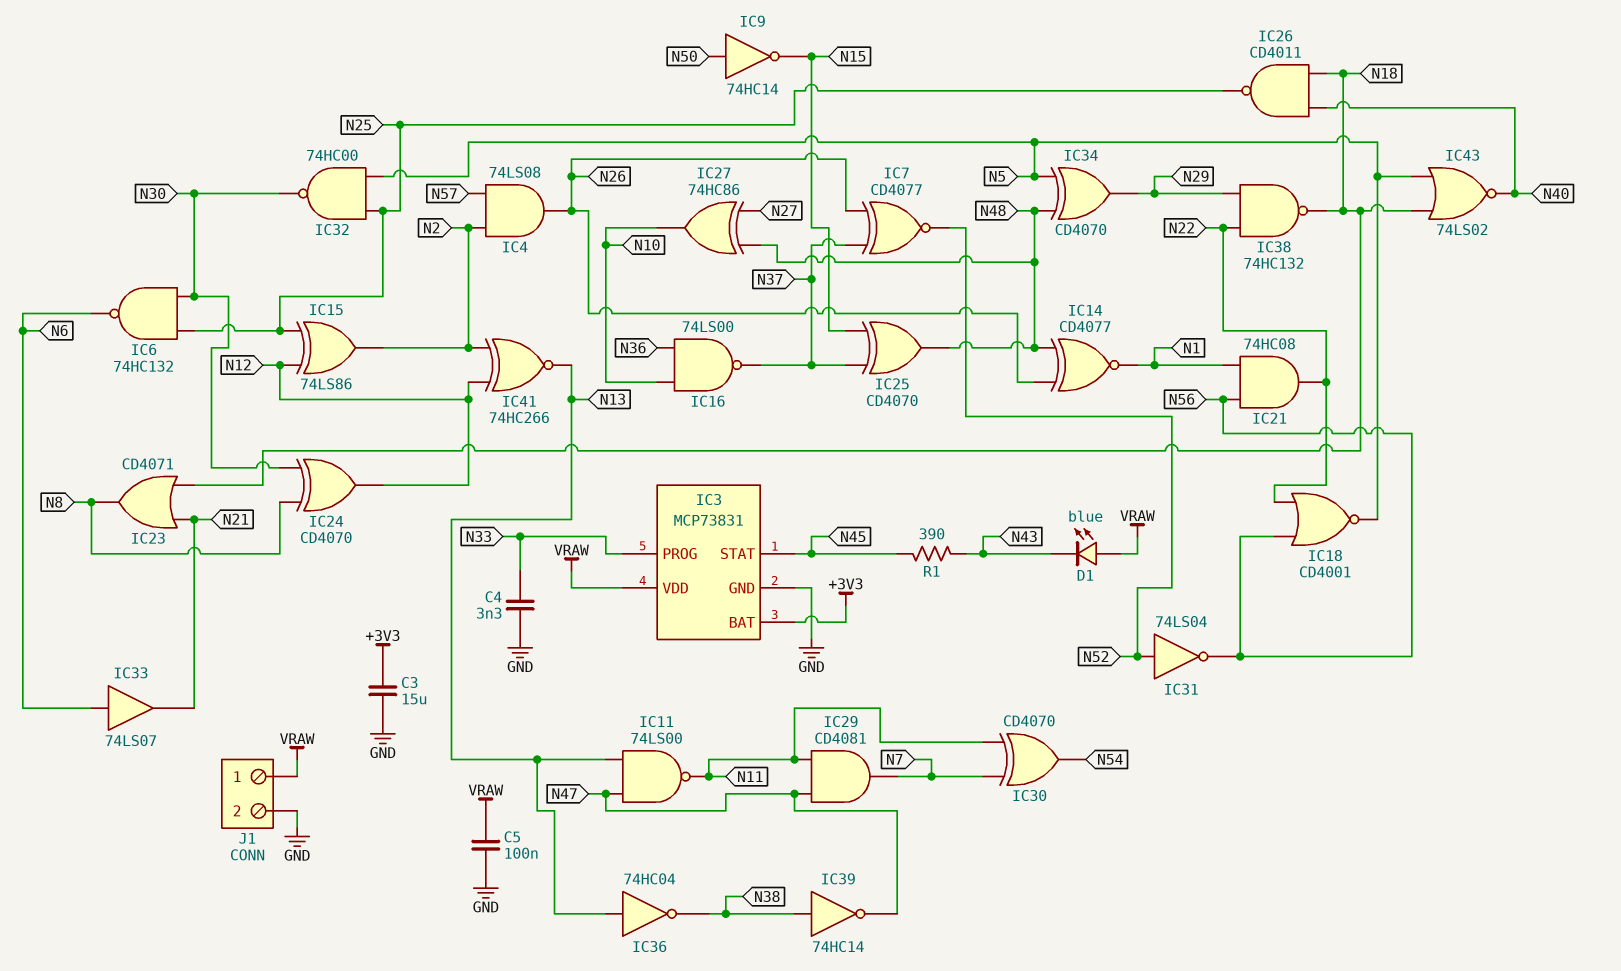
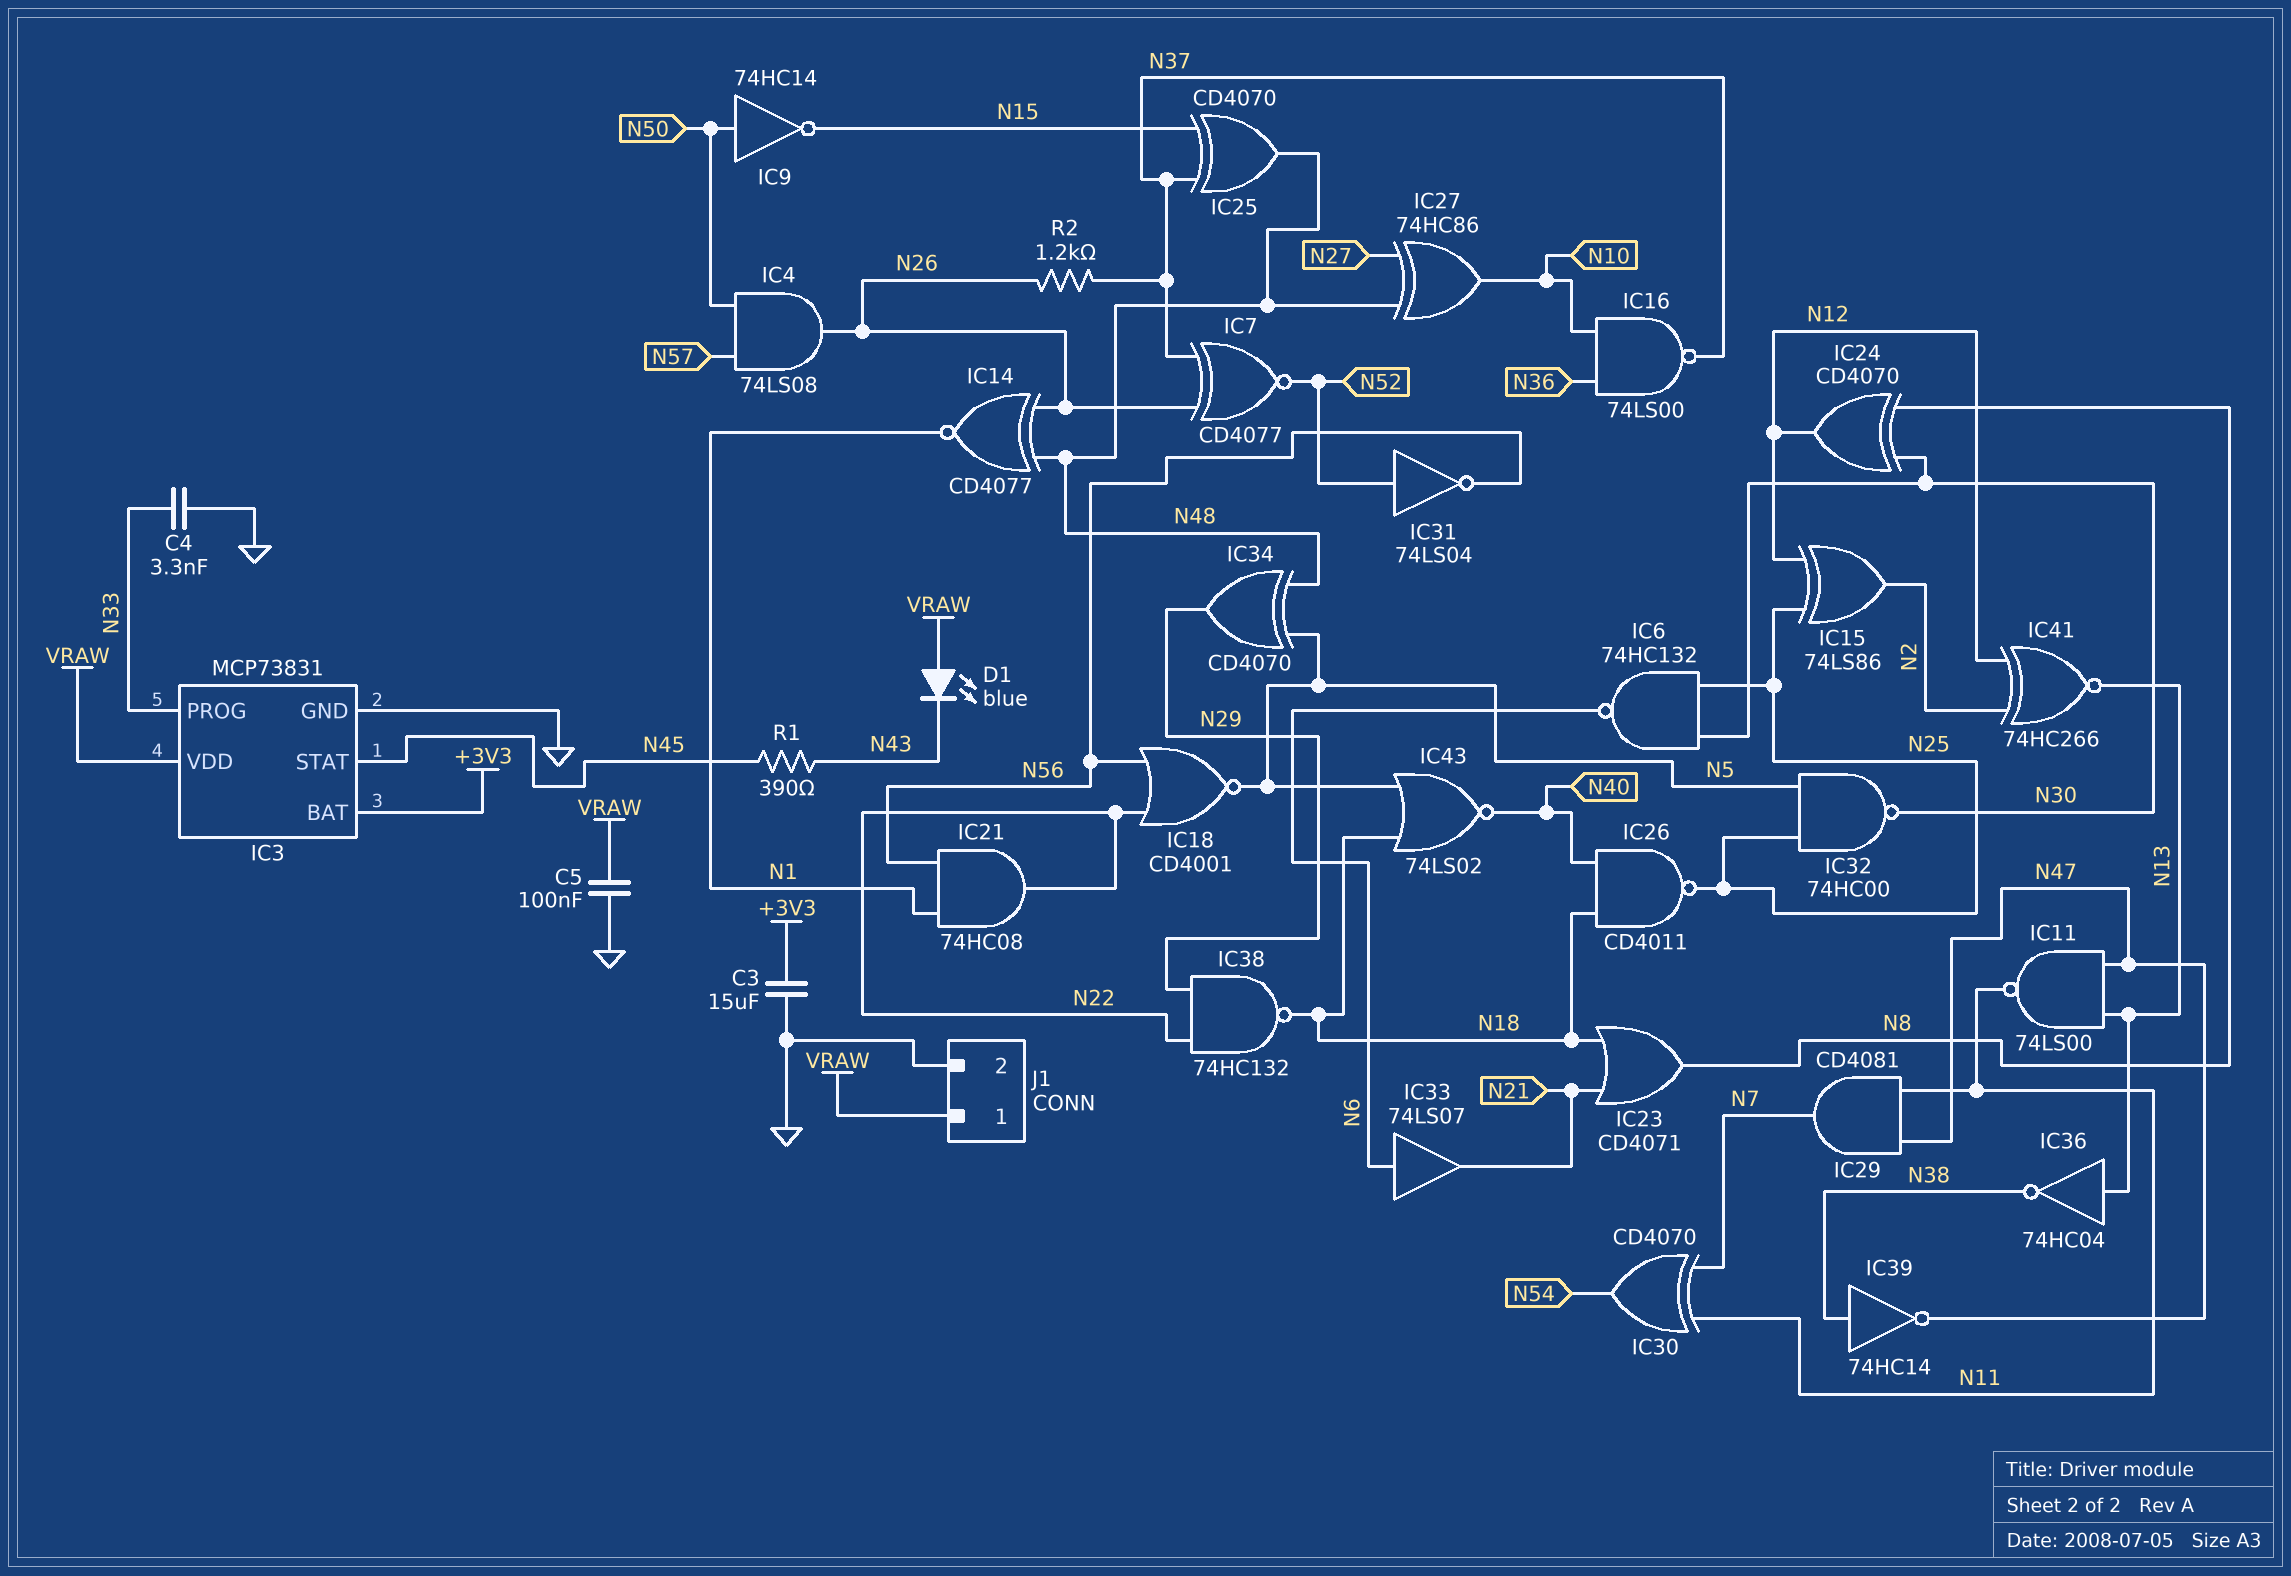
IC4: AND 74LS08 (in N2, in N57, out N26) -> AND 74LS08 (in N50, in N57, out N26)
R2: none -> 1.2k (N26, N37)

